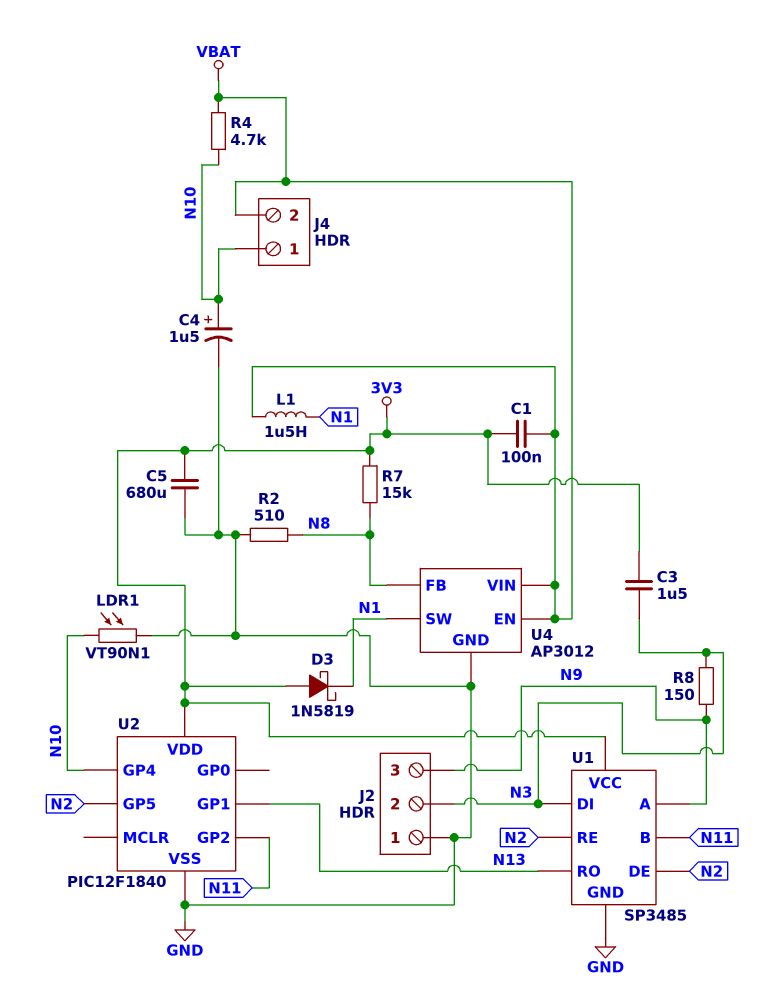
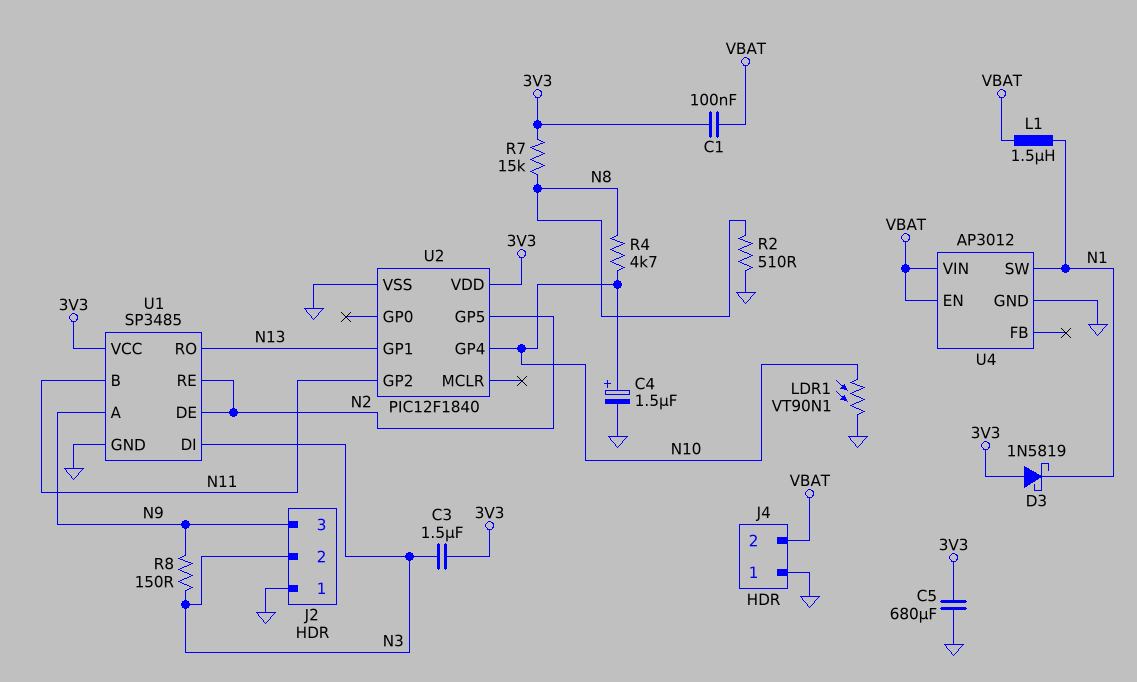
J4 pin 1: N10 -> GND
R4: 4.7k (N10, VBAT) -> 4.7k (N8, N10)
U4 pin FB: N8 -> none

